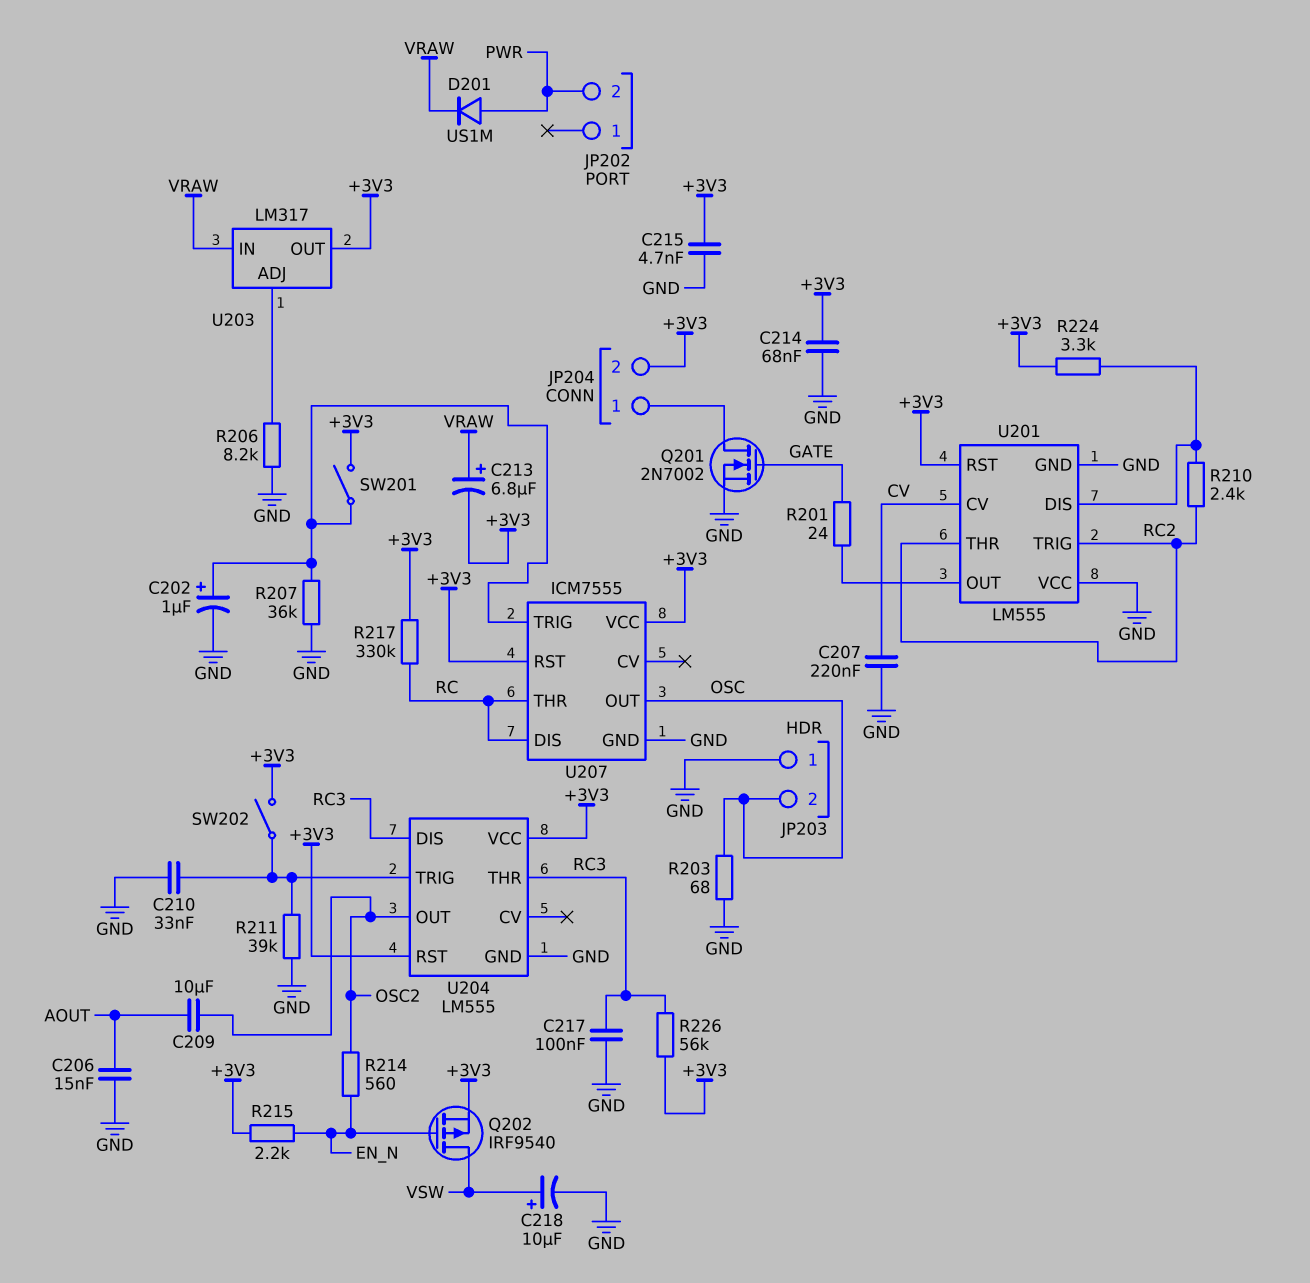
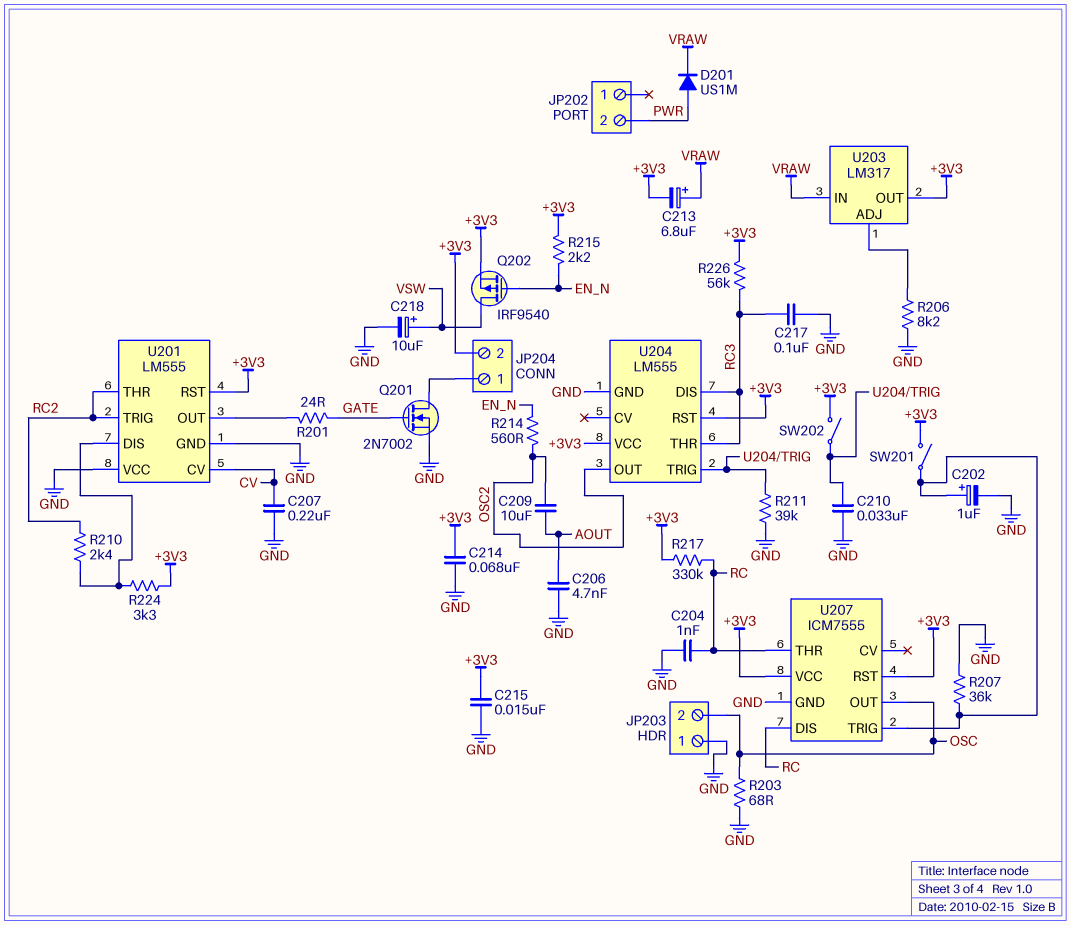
C204: none -> 1nF (GND, RC)
C206: 15nF (AOUT, GND) -> 4.7nF (AOUT, GND)
C215: 4.7nF (+3V3, GND) -> 15nF (+3V3, GND)

